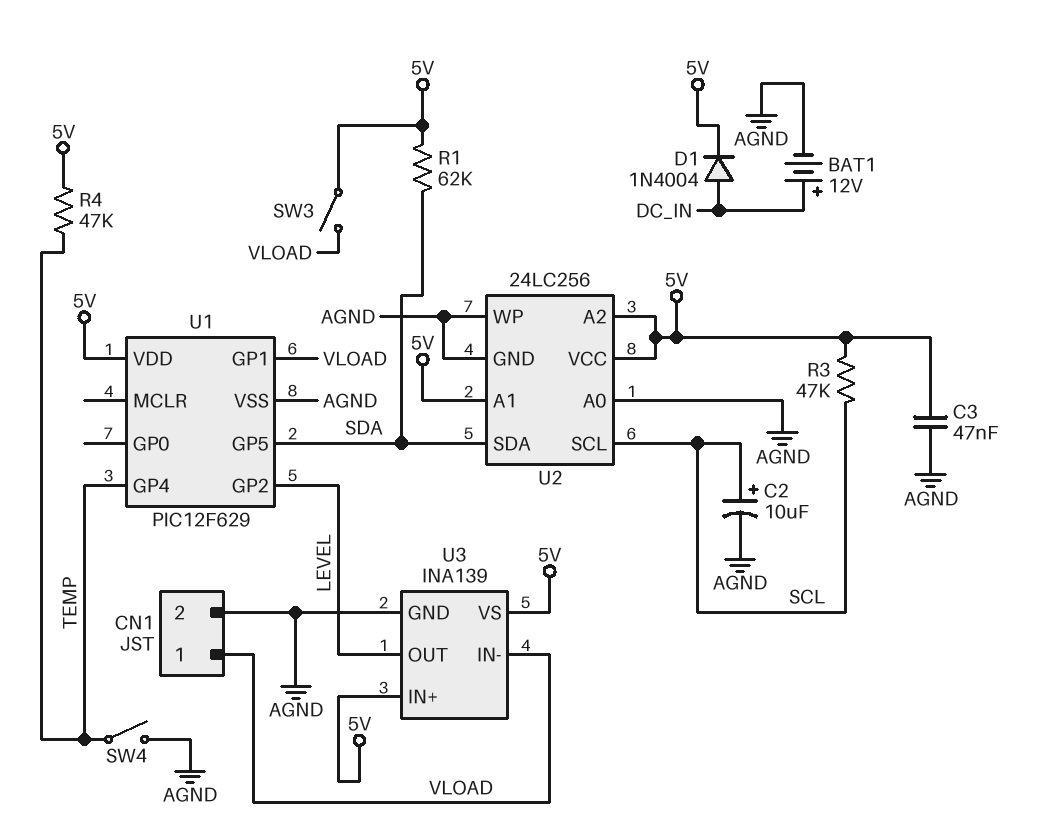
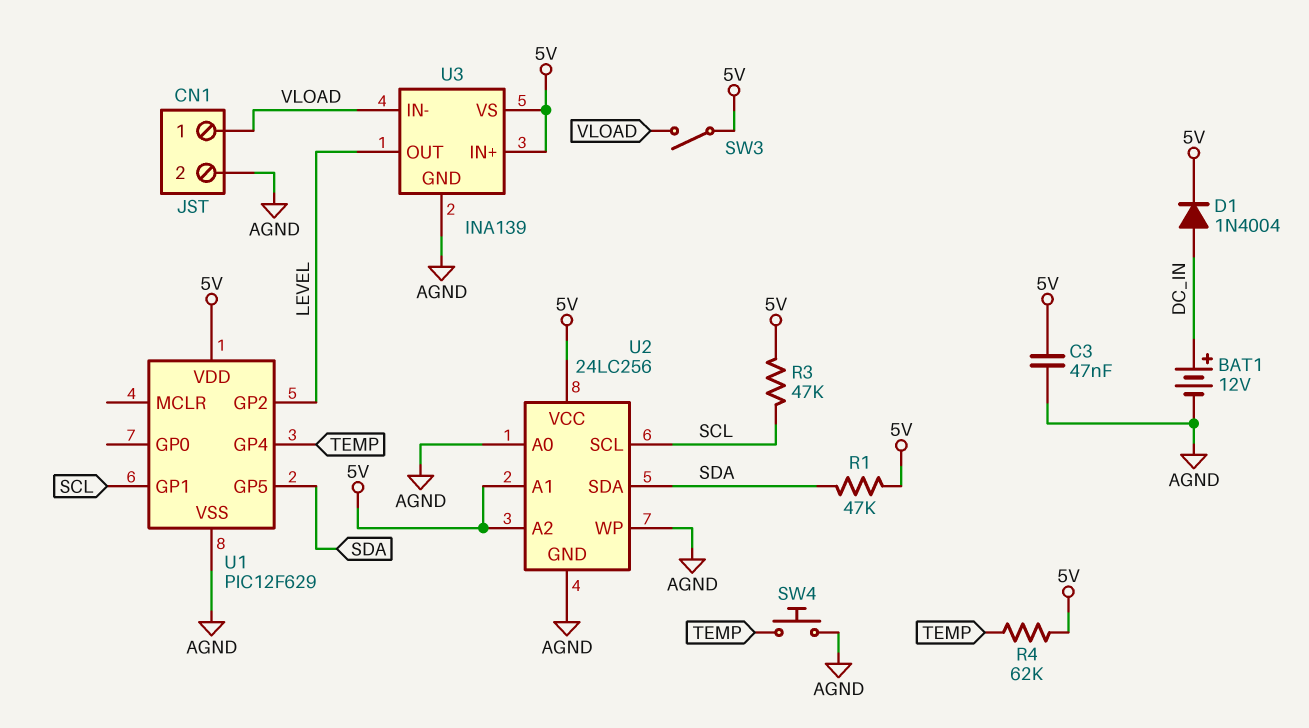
C2: 10uF (plus SCL, minus AGND) -> none
R1: 62k (5V, SDA) -> 47k (5V, SDA)
R4: 47k (5V, TEMP) -> 62k (5V, TEMP)
SW4: switch (AGND, TEMP) -> button (AGND, TEMP)
U1 pin GP1: VLOAD -> SCL

